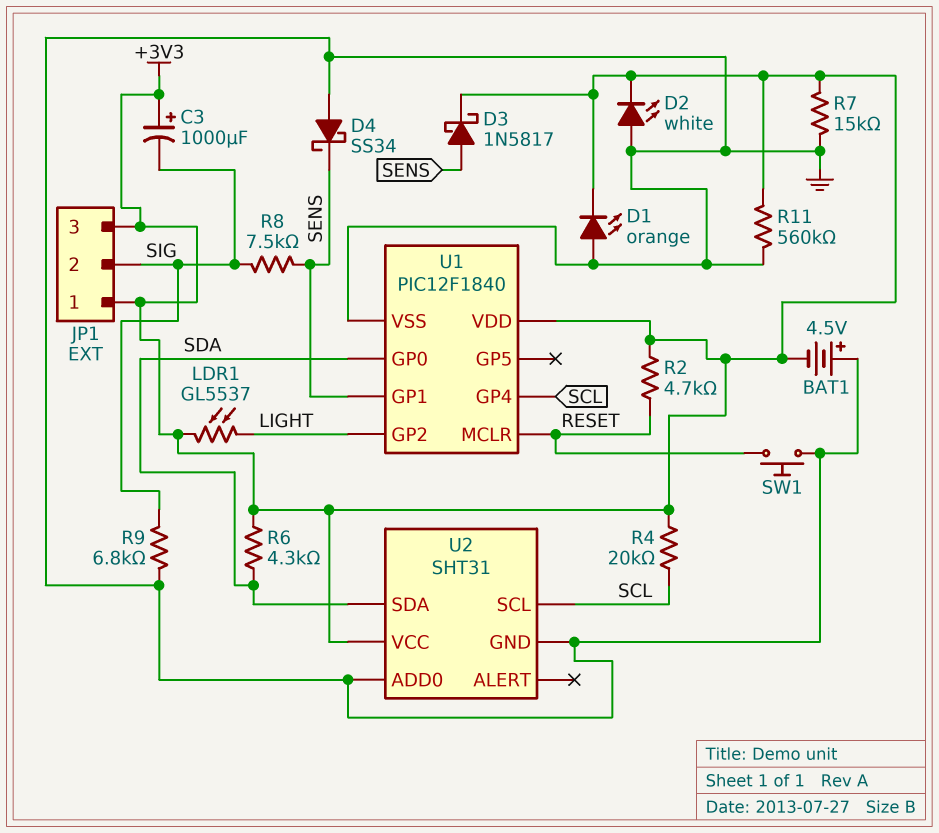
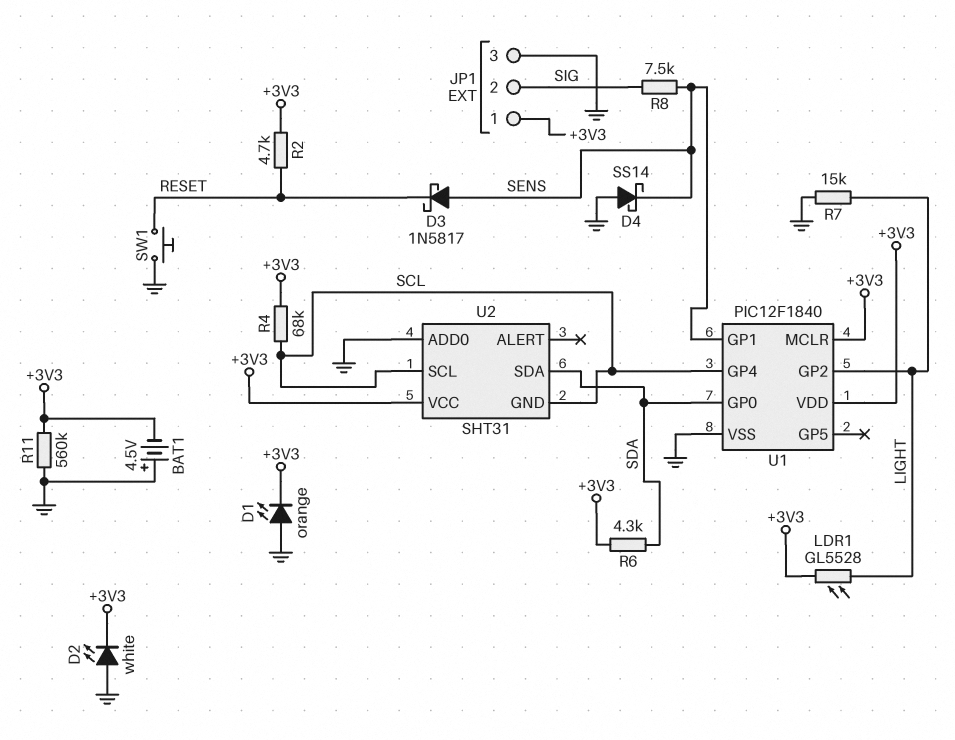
C3: 1000uF (plus +3V3, minus SIG) -> none
D3: schottky 1N5817 (A SENS, K +3V3) -> schottky 1N5817 (A SENS, K RESET)
D4: schottky SS34 (A GND, K SENS) -> schottky SS14 (A GND, K SENS)
JP1 pin 3: +3V3 -> GND
LDR1: GL5537 (+3V3, LIGHT) -> GL5528 (+3V3, LIGHT)
R4: 20k (+3V3, SCL) -> 68k (+3V3, SCL)
R7: 15k (+3V3, GND) -> 15k (GND, LIGHT)
R9: 6.8k (GND, SIG) -> none
U1 pin MCLR: RESET -> +3V3
U2 pin GND: GND -> SCL

